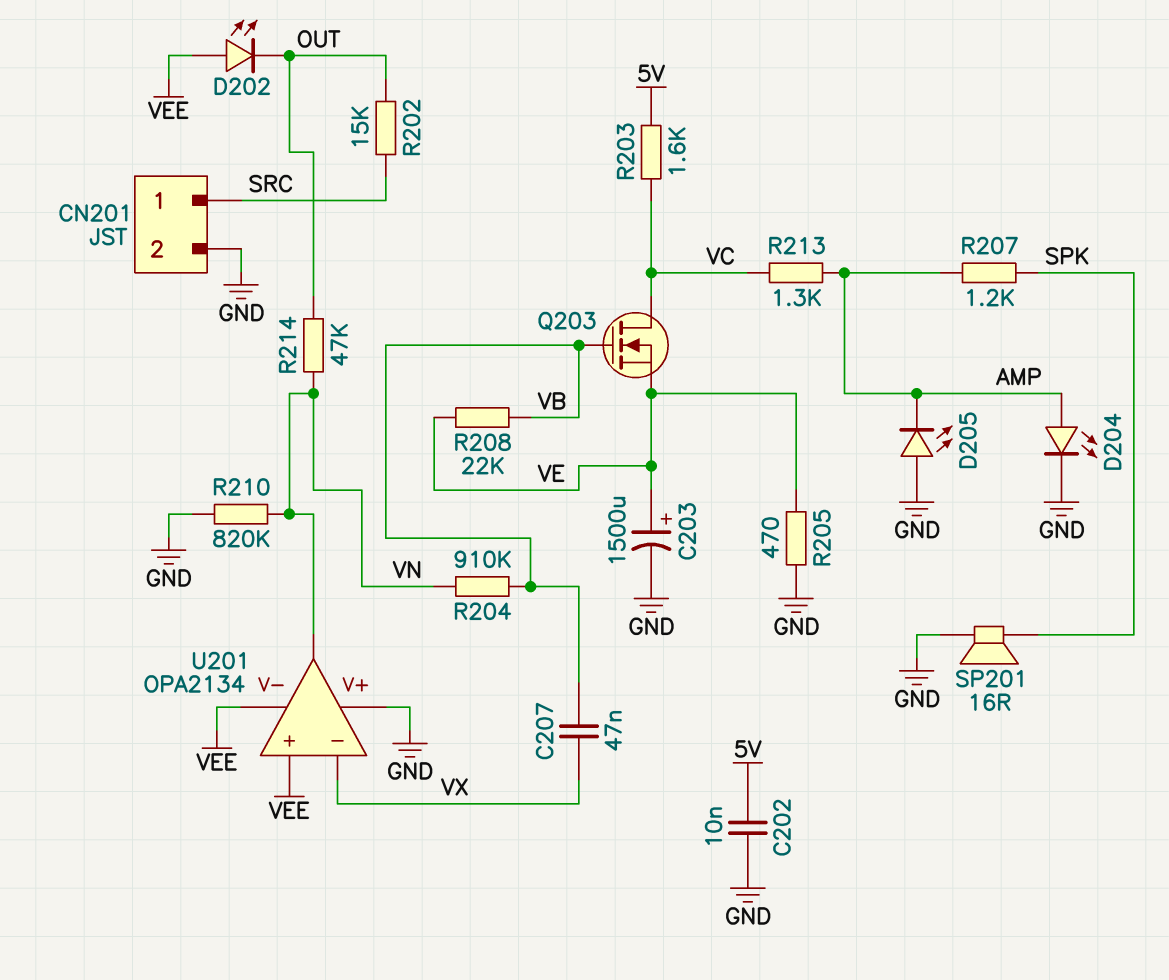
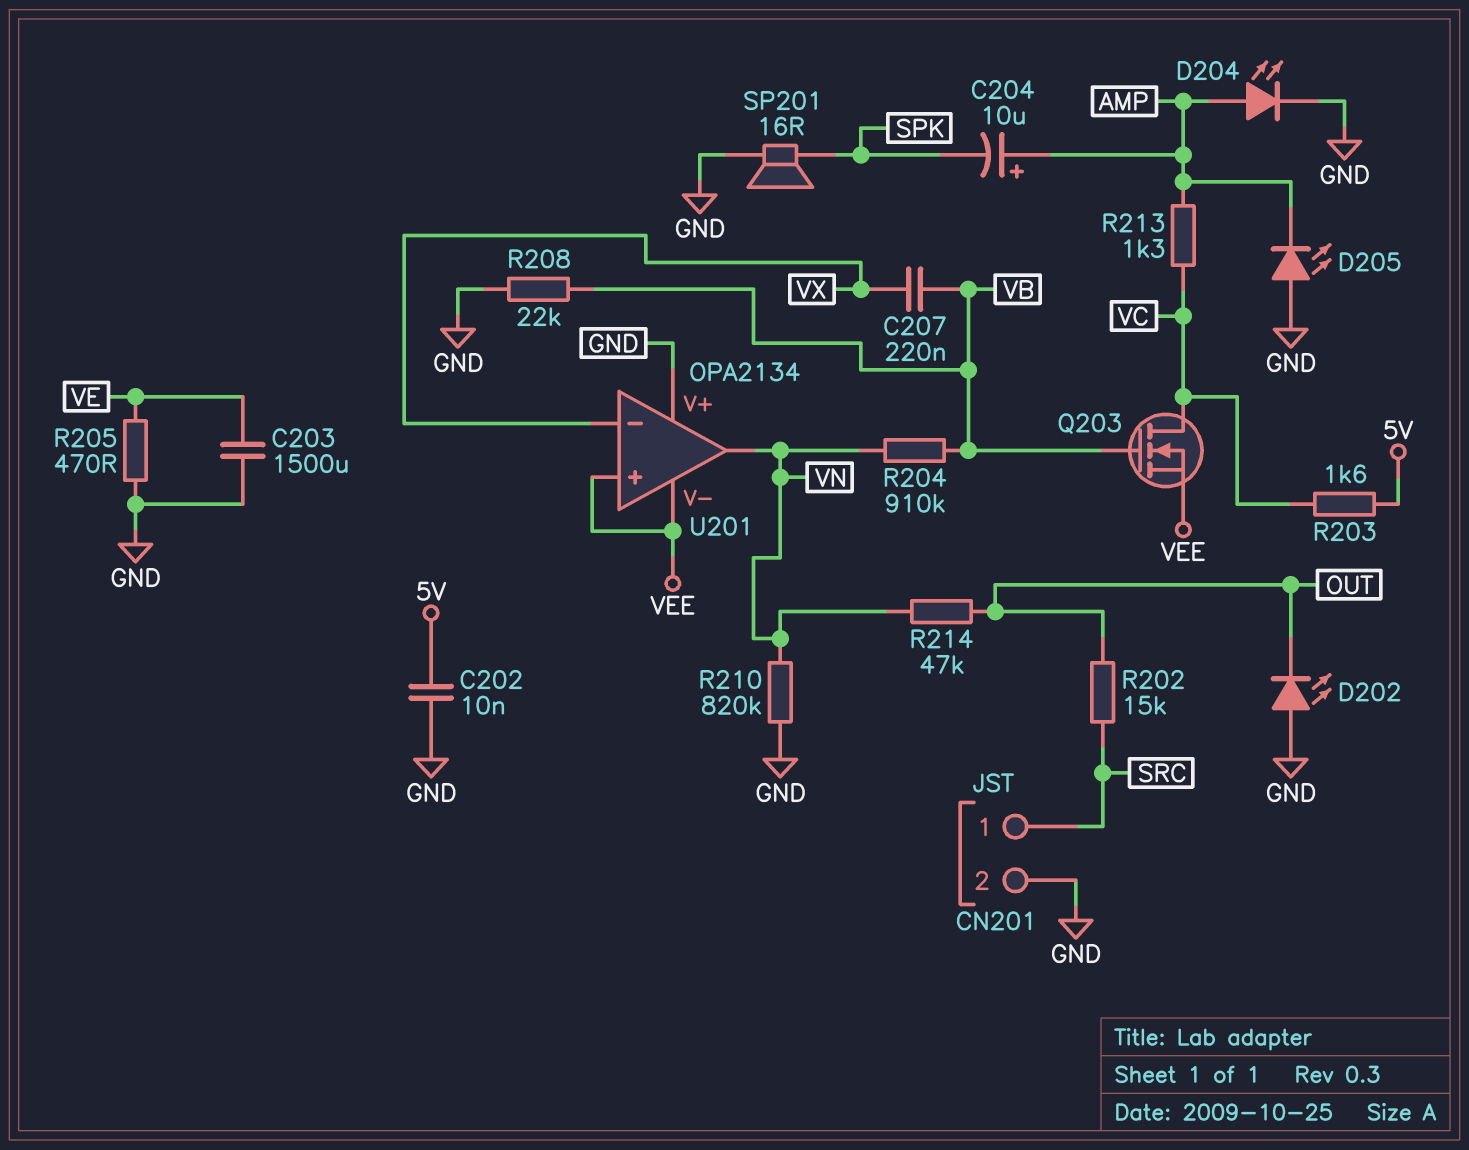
C203: 1500uF (plus VE, minus GND) -> 1500uF (GND, VE)
C204: none -> 10uF (plus AMP, minus SPK)
C207: 47nF (VB, VX) -> 220nF (VB, VX)
D202: LED (A VEE, K OUT) -> LED (A GND, K OUT)
Q203: NMOS (G VB, D VC, S VE) -> NMOS (G VB, D VC, S VEE)
R207: 1.2k (AMP, SPK) -> none
R208: 22k (VB, VE) -> 22k (GND, VB)

